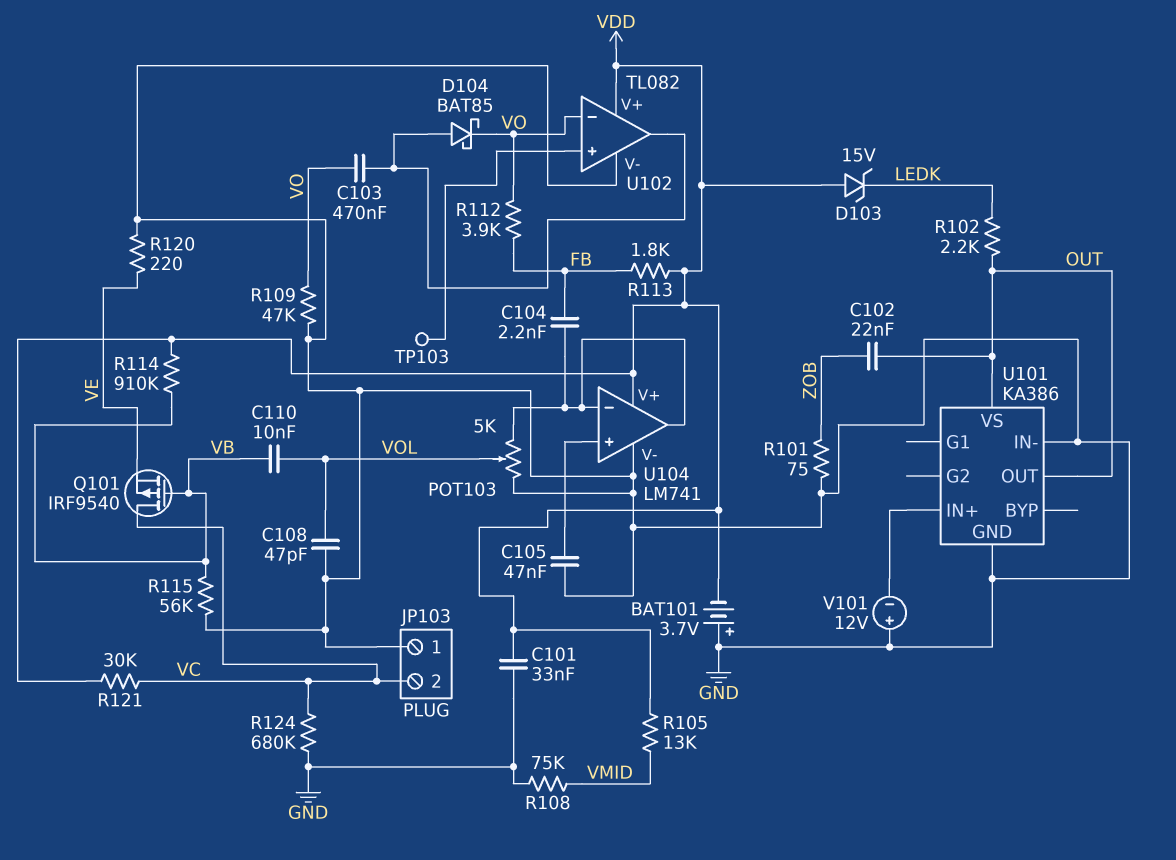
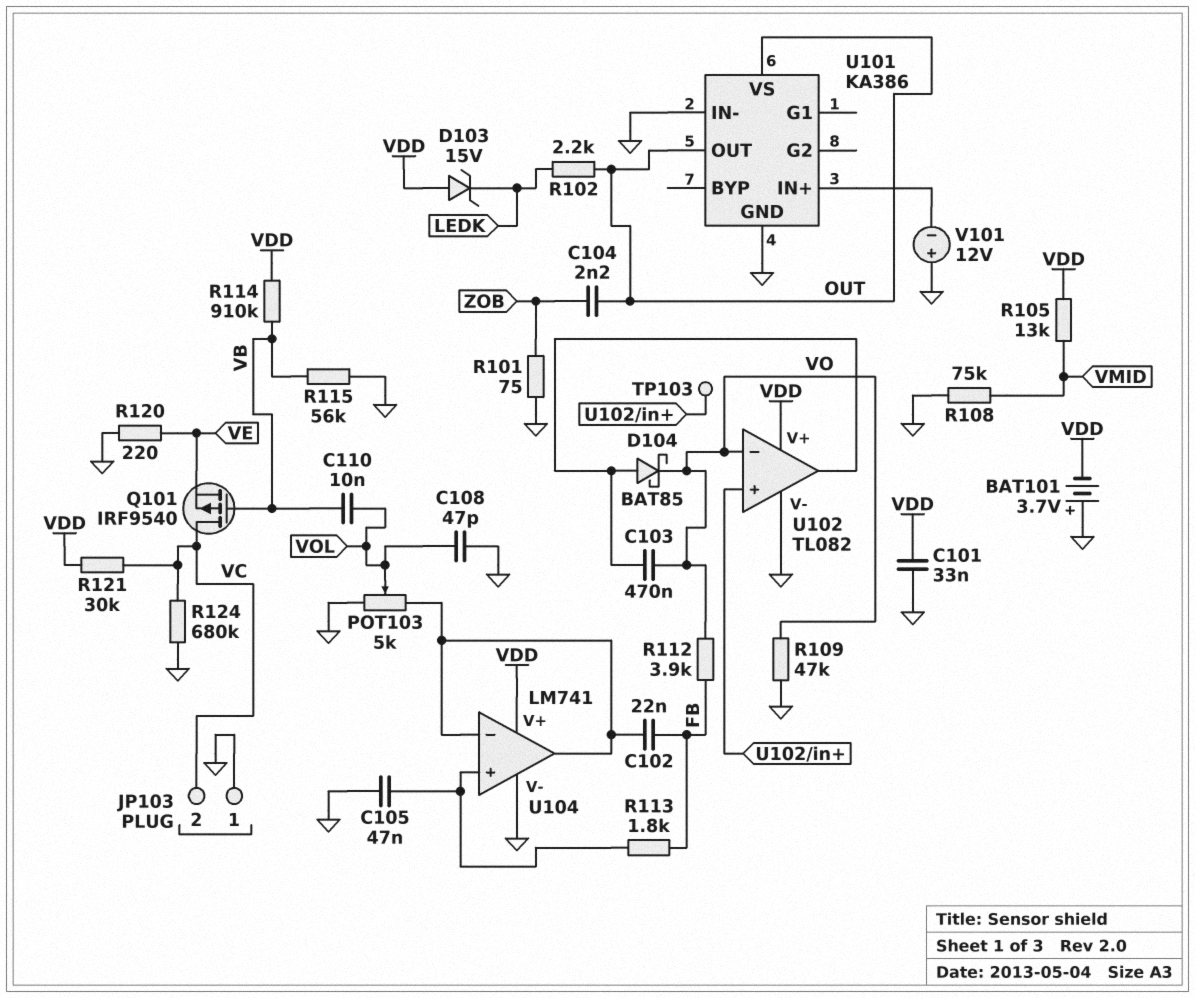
C102: 22nF (OUT, ZOB) -> 22nF (FB, U104/in-)
C104: 2.2nF (FB, U104/in-) -> 2.2nF (OUT, ZOB)
R113: 1.8k (FB, VDD) -> 1.8k (FB, U104/in+)

